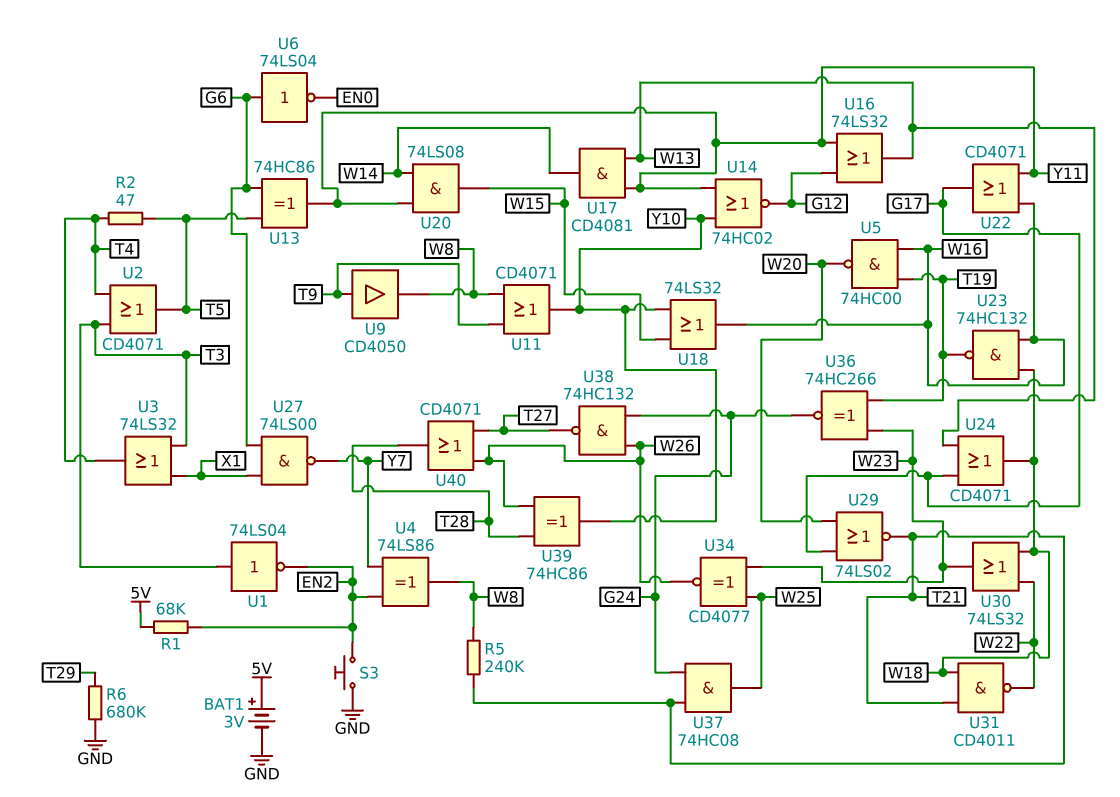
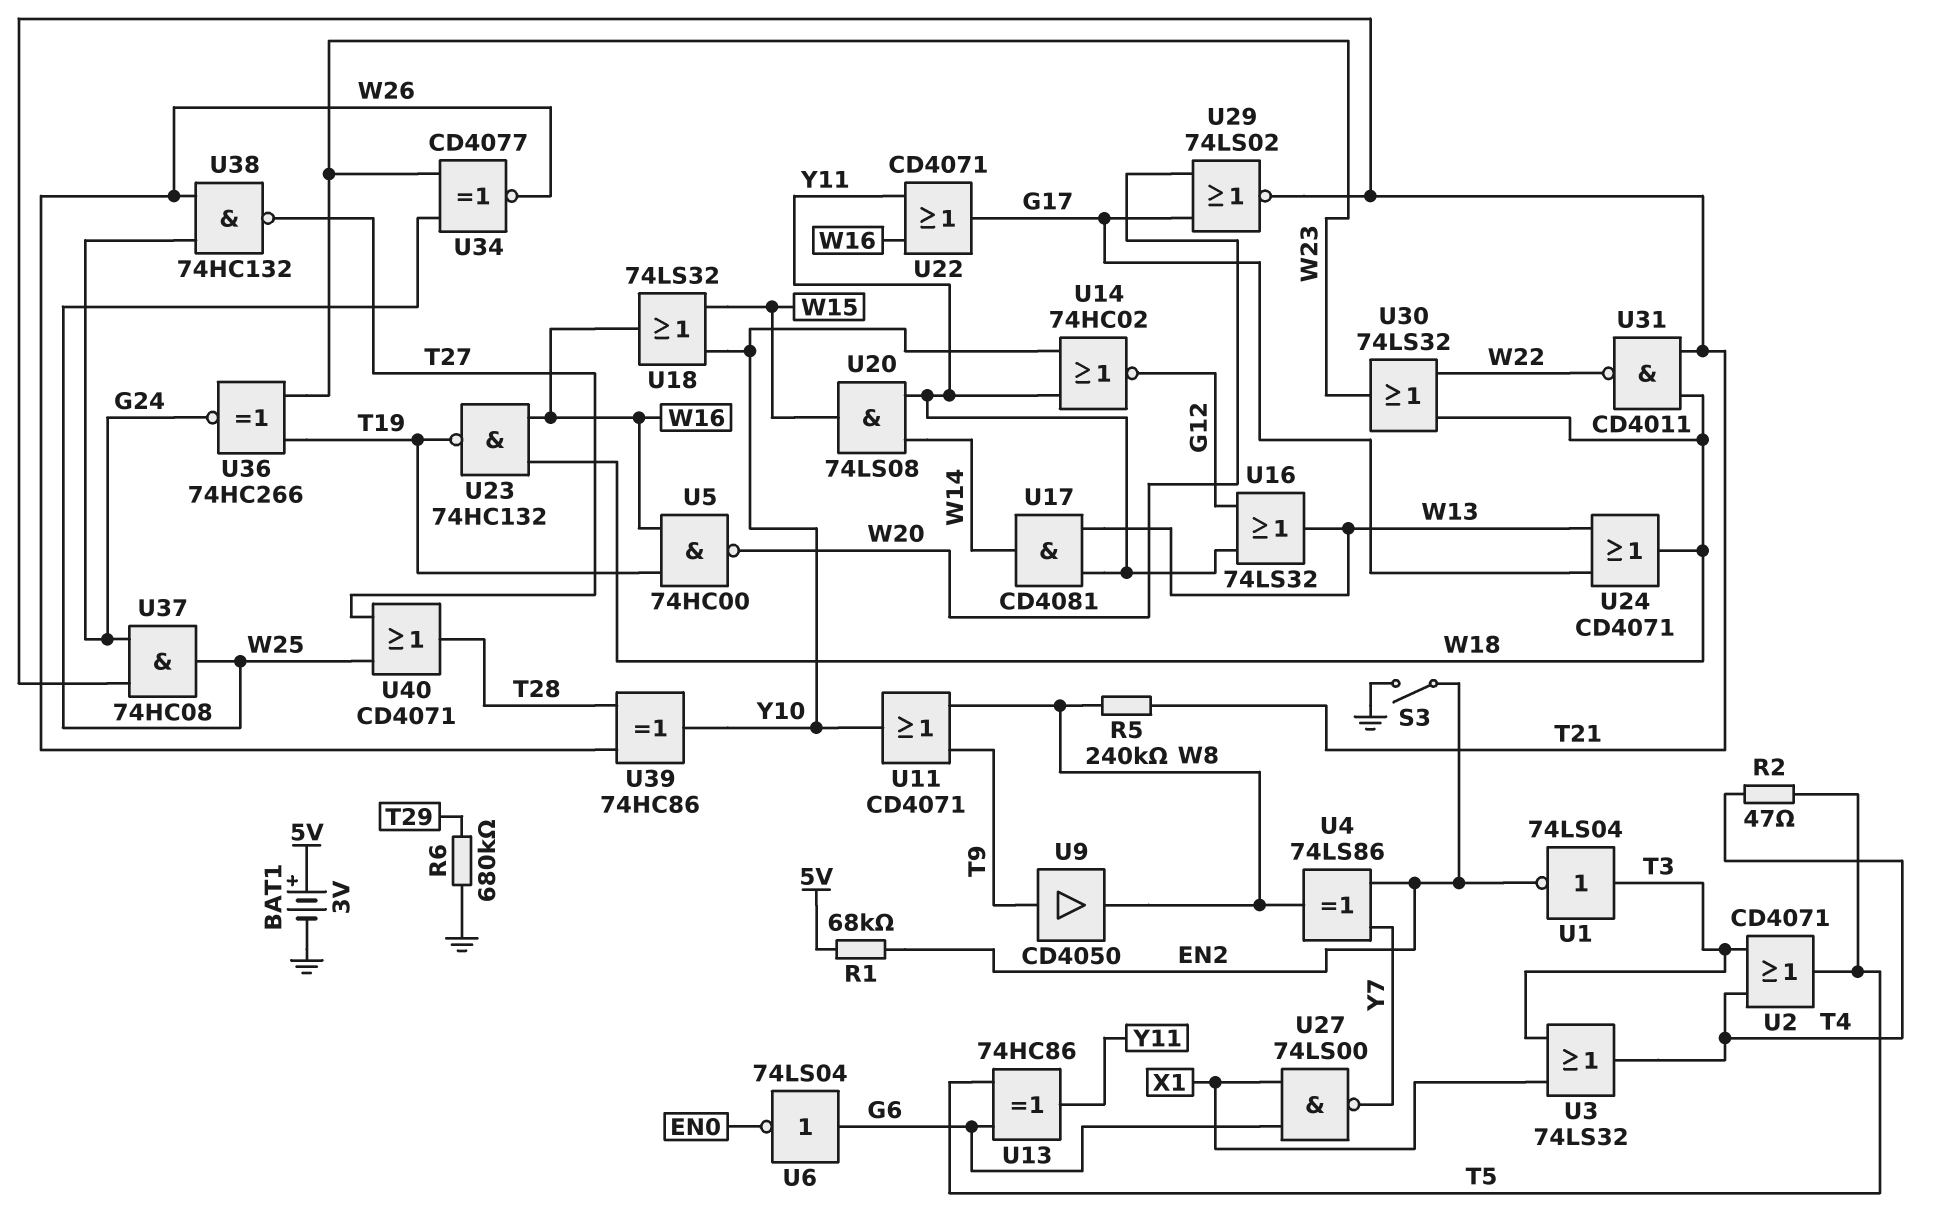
S3: button (EN2, GND) -> switch (EN2, GND)
U40: OR CD4071 (in T27, in W26, out T28) -> OR CD4071 (in T27, in W25, out T28)

